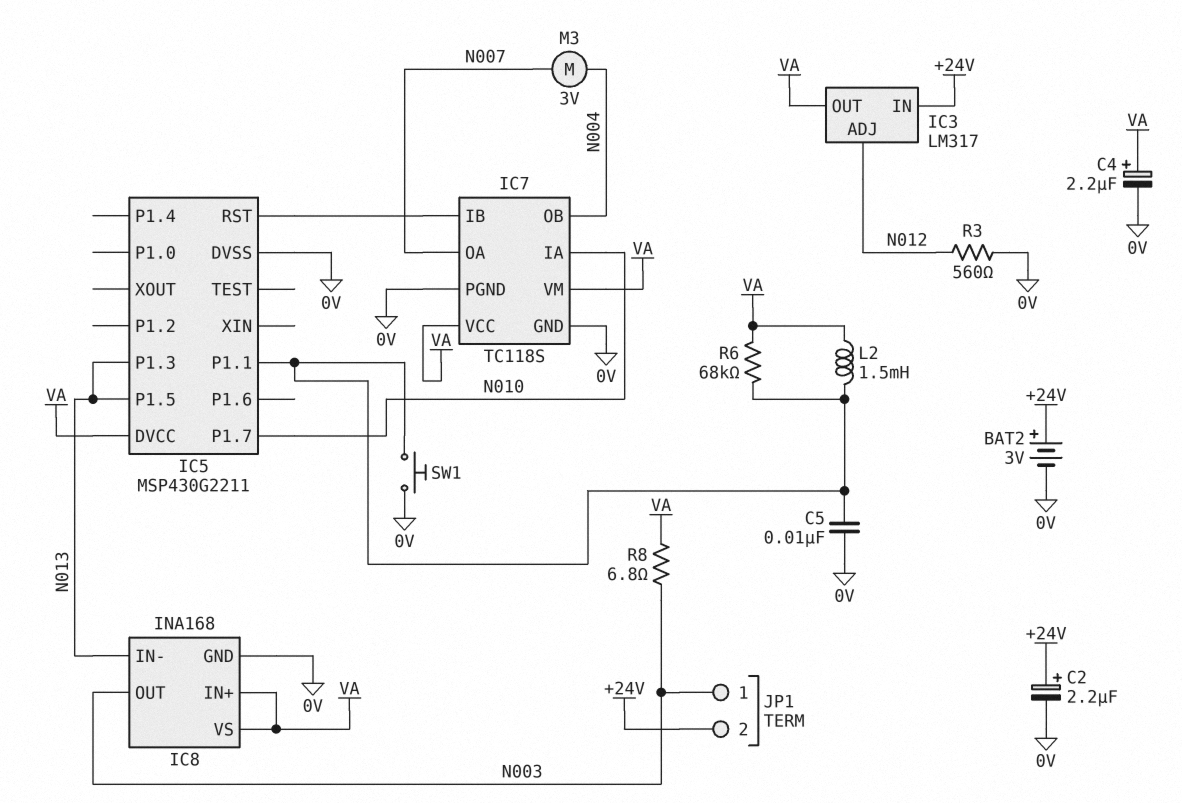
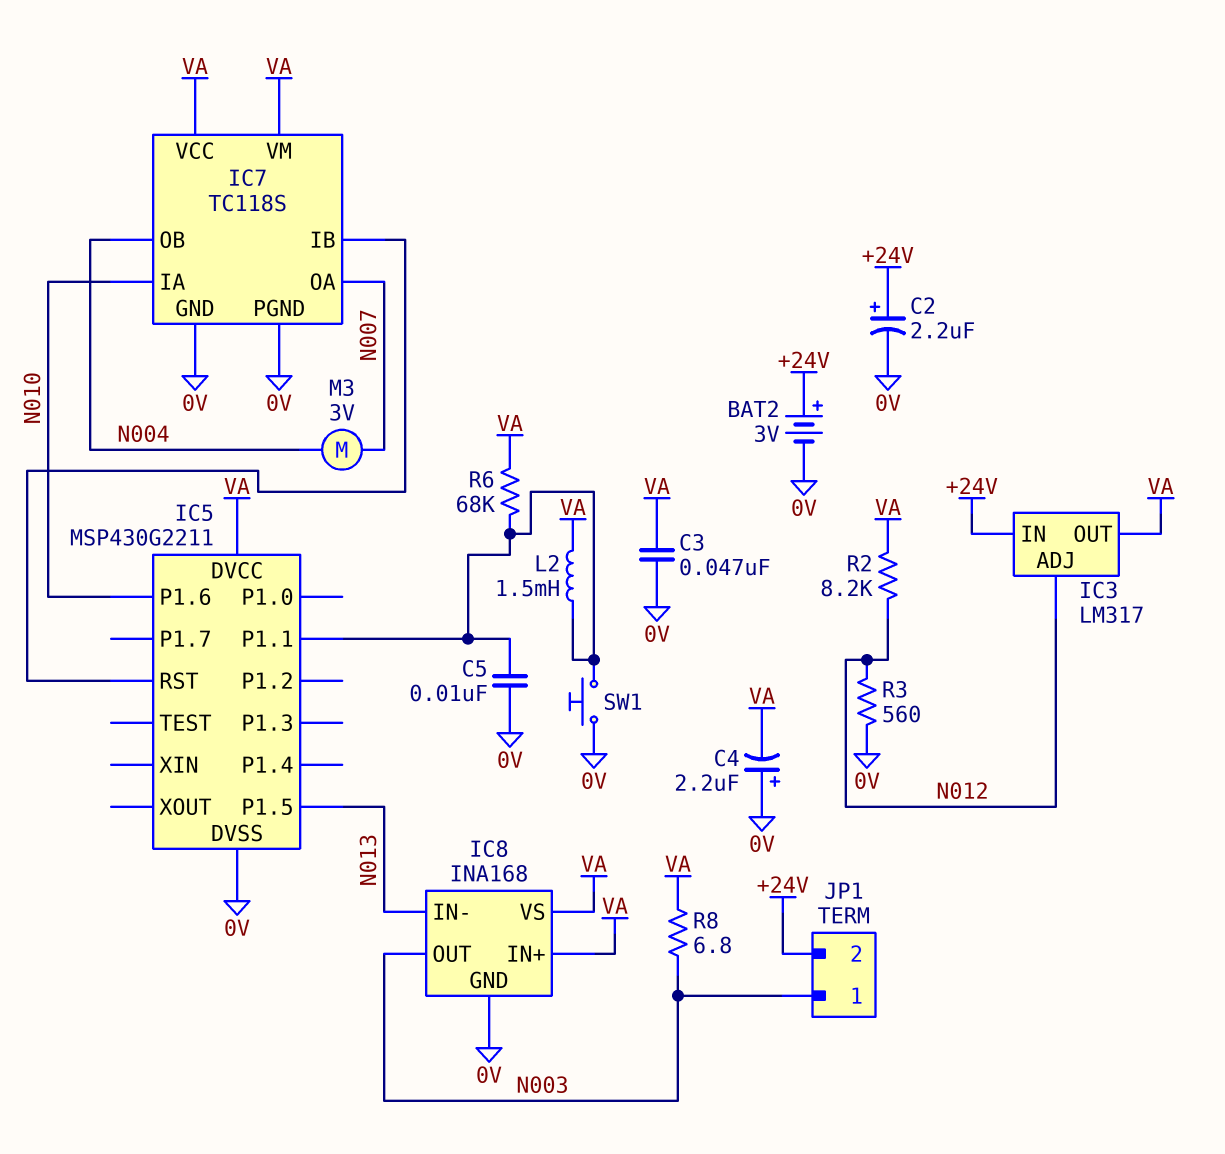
C3: none -> 47nF (0V, VA)
C4: 2.2uF (plus VA, minus 0V) -> 2.2uF (plus 0V, minus VA)
IC5 pin P1.3: N013 -> none
IC5 pin P1.6: none -> N010
IC5 pin P1.7: N010 -> none
R2: none -> 8.2k (N012, VA)

